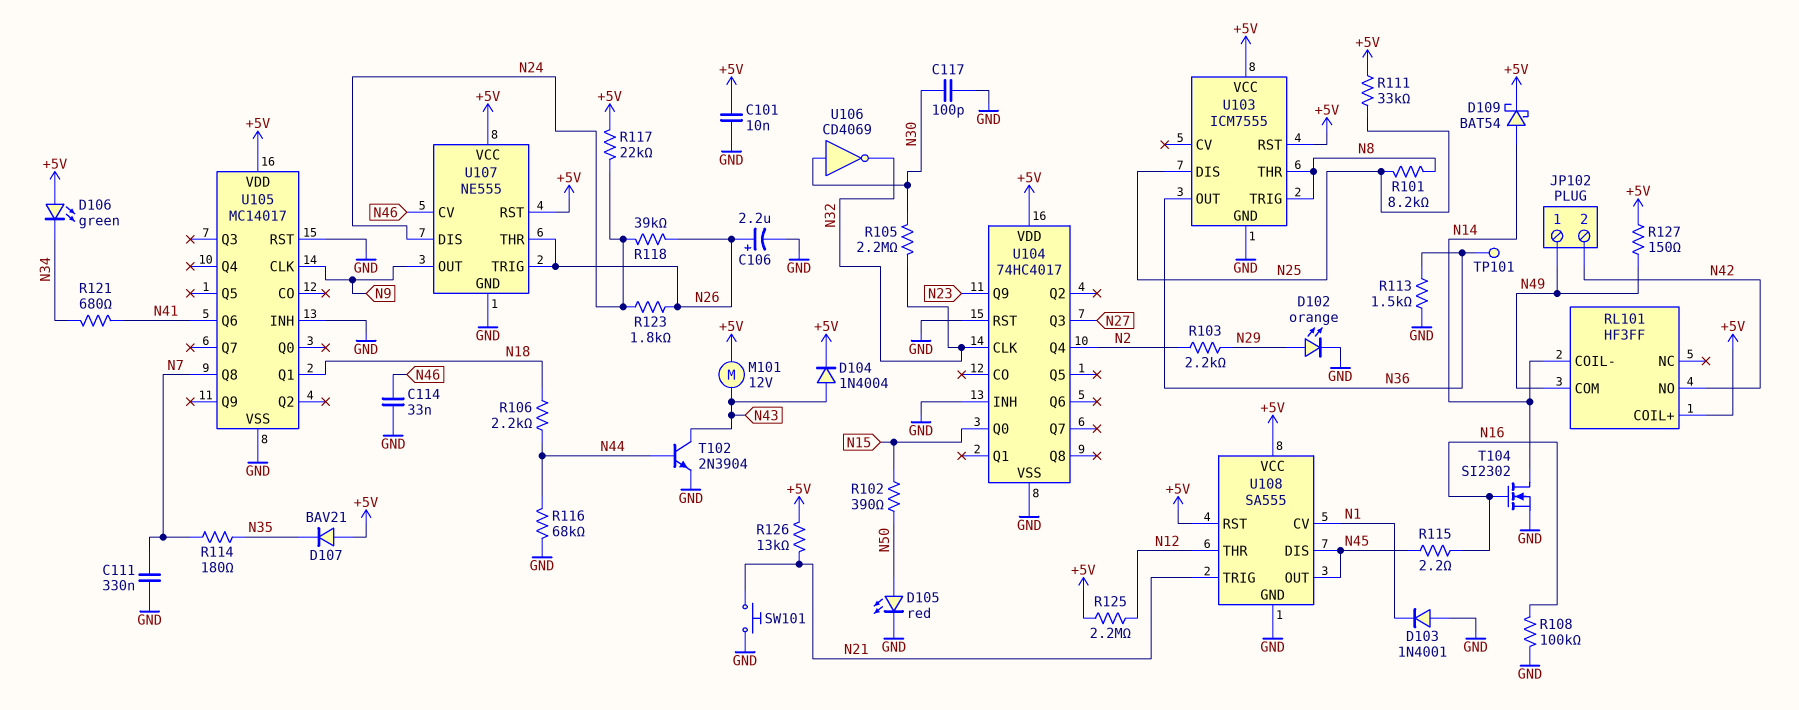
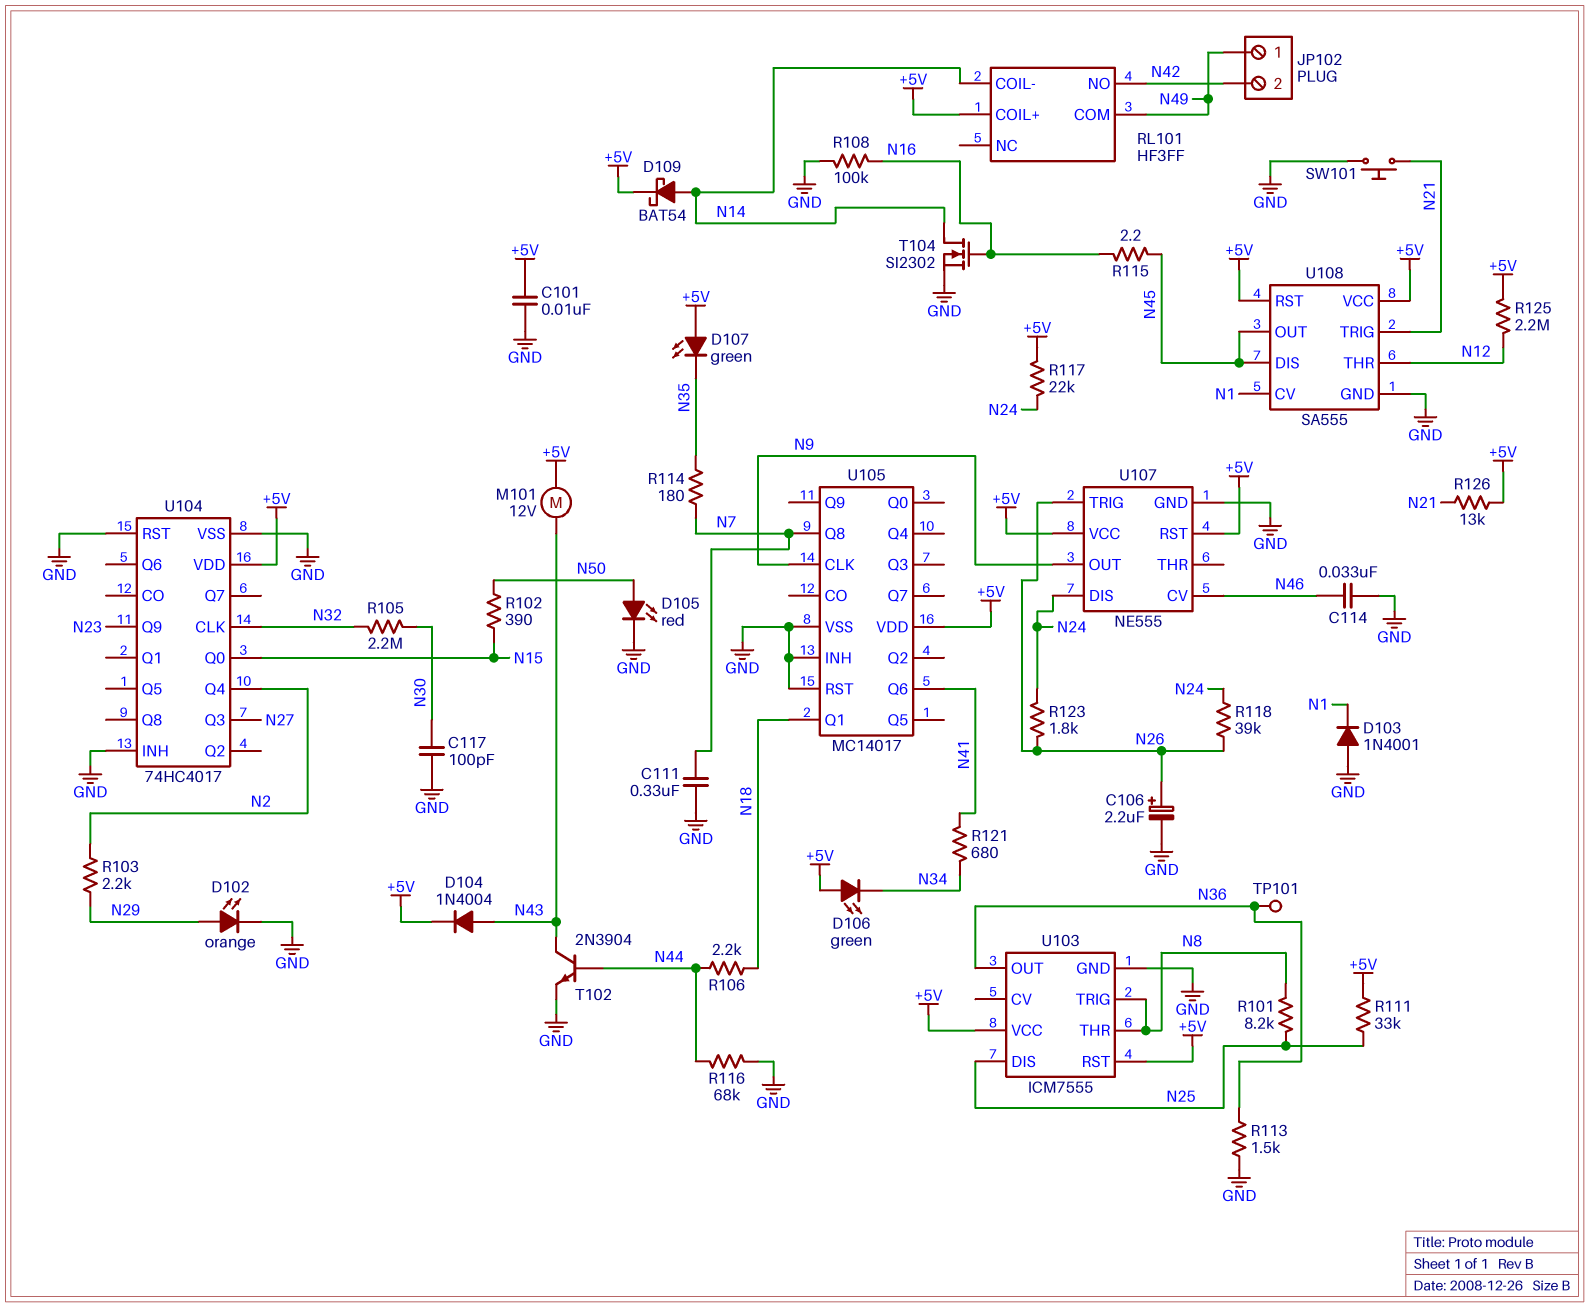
D107: diode BAV21 (A +5V, K N35) -> LED green (A +5V, K N35)
R127: 150 (+5V, N49) -> none
U106: NOT CD4069 (in N30, out N32) -> none
U107 pin THR: N26 -> none

